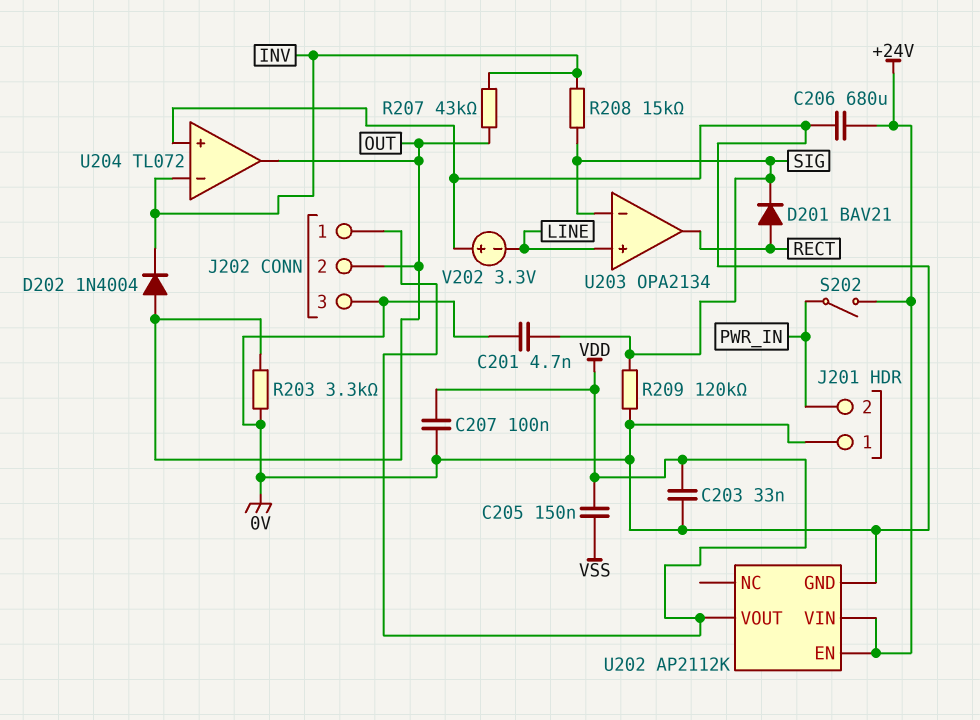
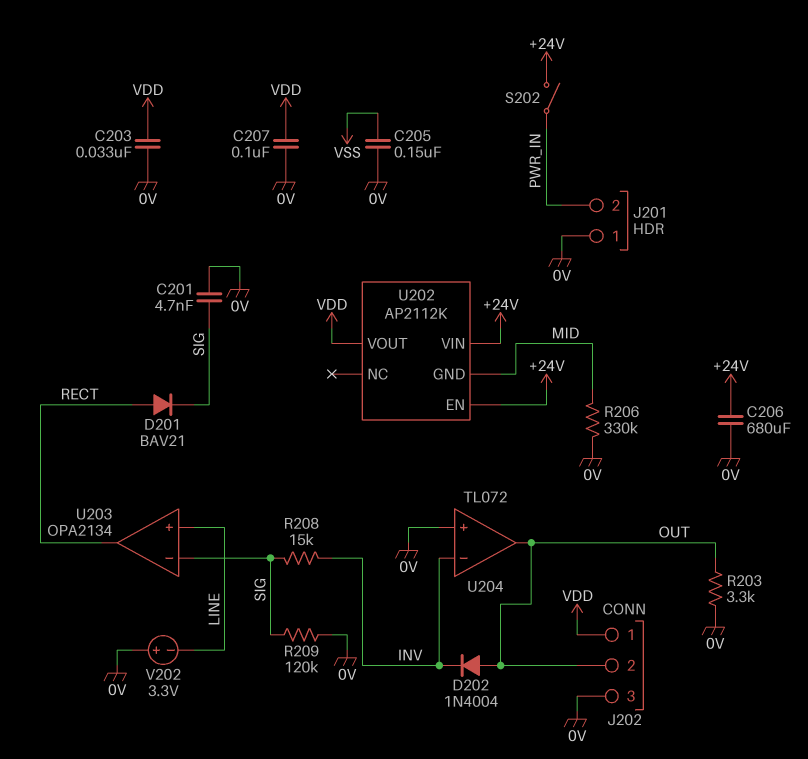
C205: 150nF (VDD, VSS) -> 150nF (0V, VSS)
R206: none -> 330k (0V, MID)
R207: 43k (INV, OUT) -> none
U202 pin GND: 0V -> MID

